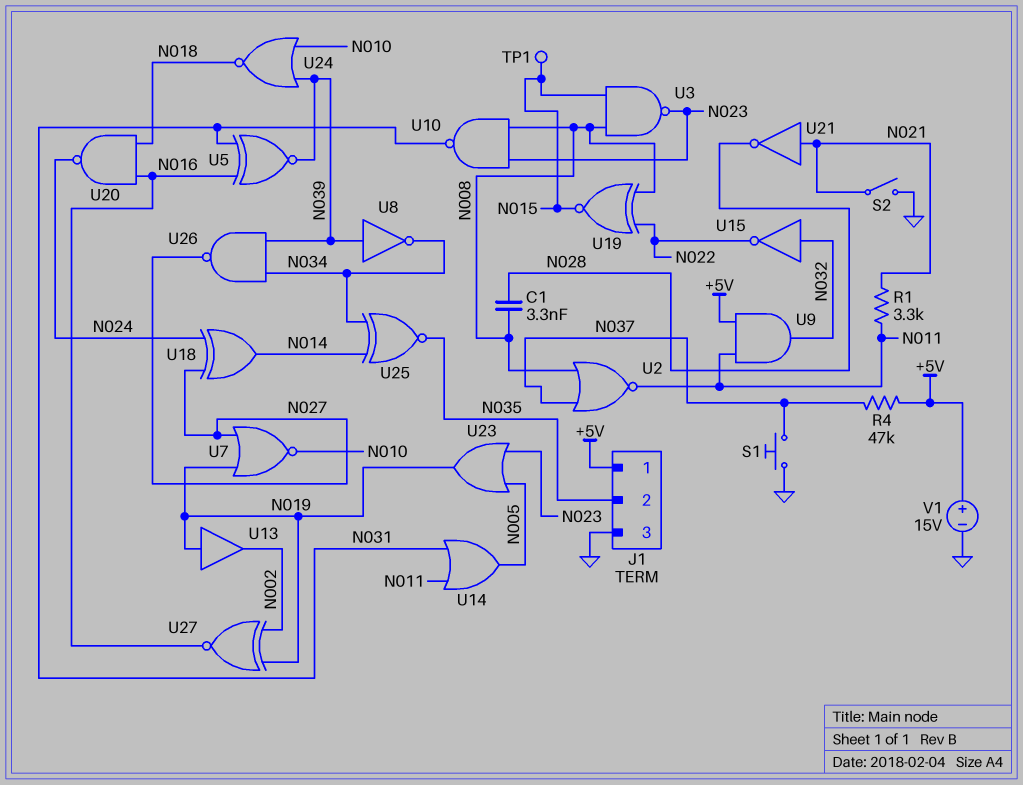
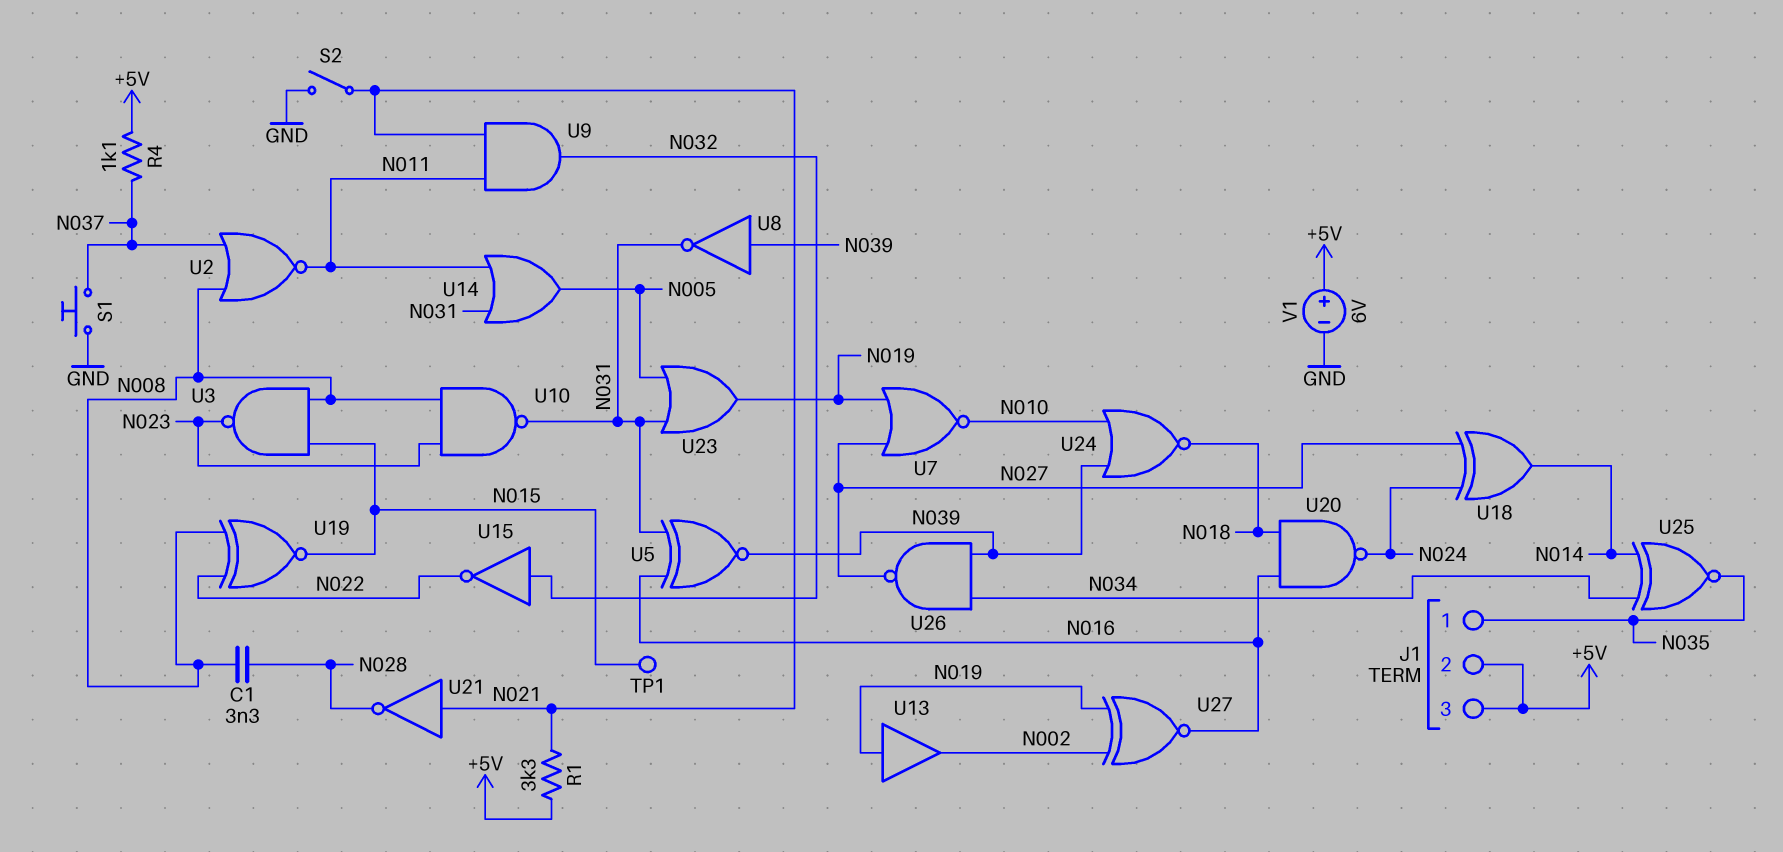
J1 pin 1: +5V -> N035
J1 pin 2: N035 -> +5V
J1 pin 3: GND -> +5V
R1: 3.3k (N011, N021) -> 3.3k (+5V, N021)
R4: 47k (+5V, N037) -> 1.1k (+5V, N037)
U8: NOT (in N039, out N034) -> NOT (in N039, out N031)
U9: AND (in +5V, in N011, out N032) -> AND (in N011, in N021, out N032)
U23: OR (in N005, in N023, out N019) -> OR (in N005, in N031, out N019)
V1: 15V (plus +5V, minus GND) -> 6V (plus +5V, minus GND)

